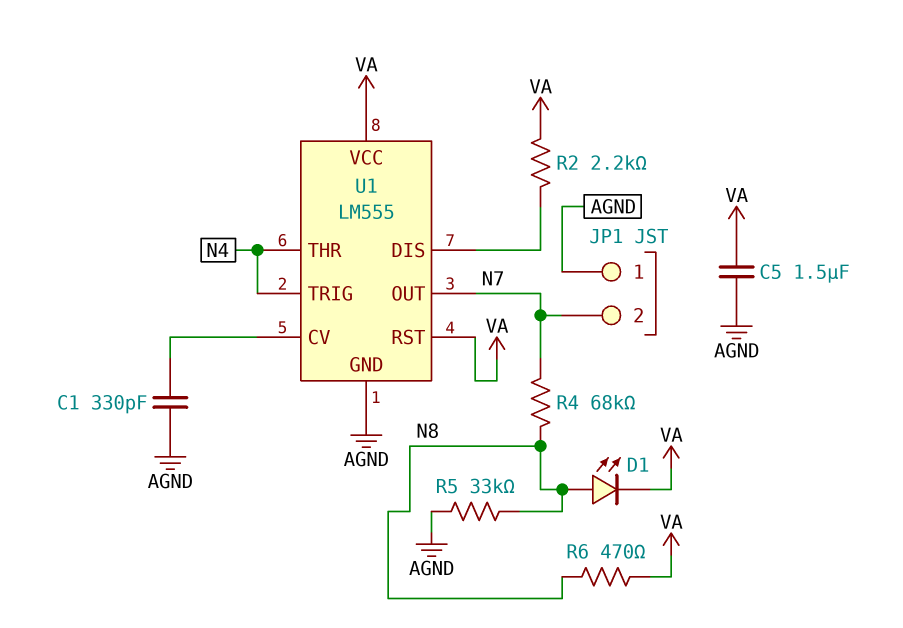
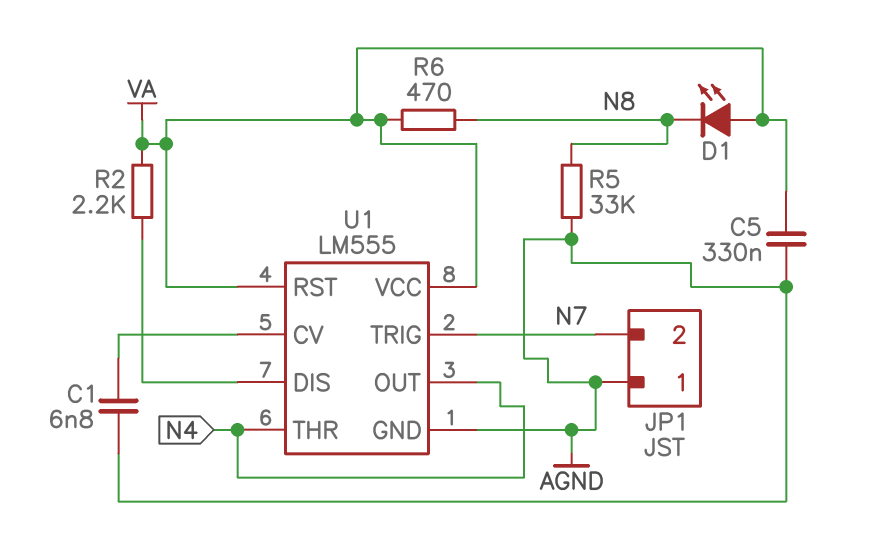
C1: 330pF (AGND, U1/CV) -> 6.8nF (AGND, U1/CV)
C5: 1.5uF (AGND, VA) -> 330nF (AGND, VA)
D1: LED (A N8, K VA) -> LED (A VA, K N8)
R4: 68k (N7, N8) -> none
U1 pin OUT: N7 -> N4
U1 pin TRIG: N4 -> N7

